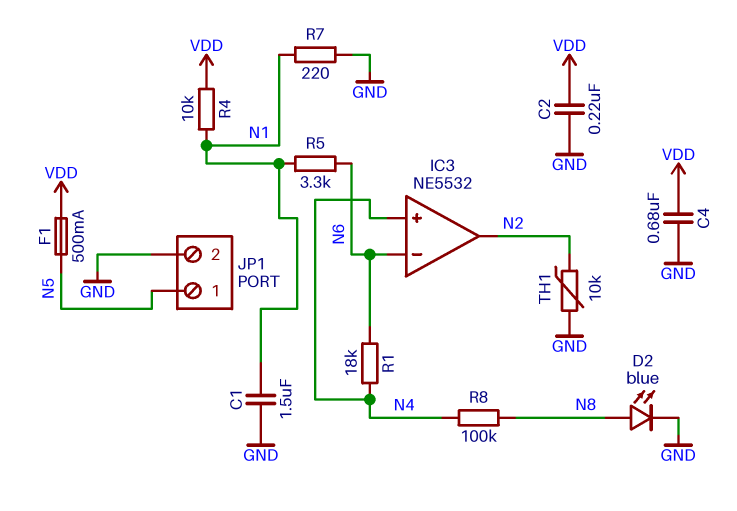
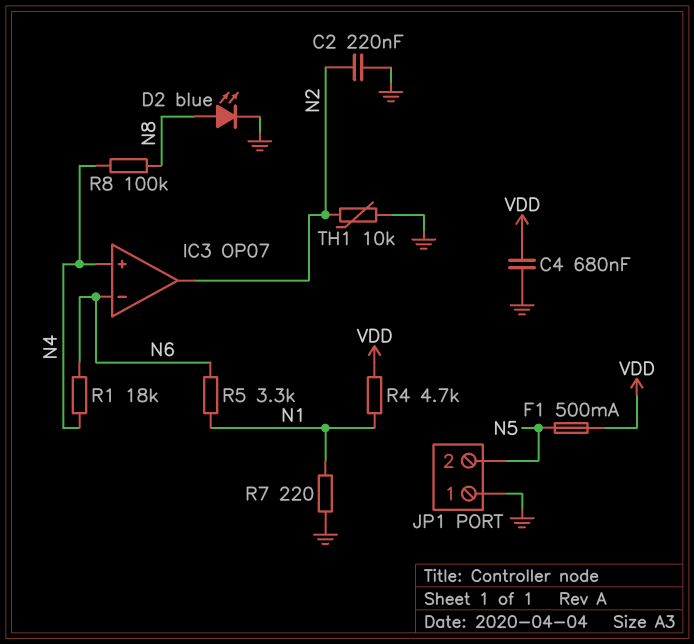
C1: 1.5uF (GND, N1) -> none
C2: 220nF (GND, VDD) -> 220nF (GND, N2)
IC3: NE5532 -> OP07
JP1 pin 1: N5 -> GND
JP1 pin 2: GND -> N5
R4: 10k (N1, VDD) -> 4.7k (N1, VDD)

